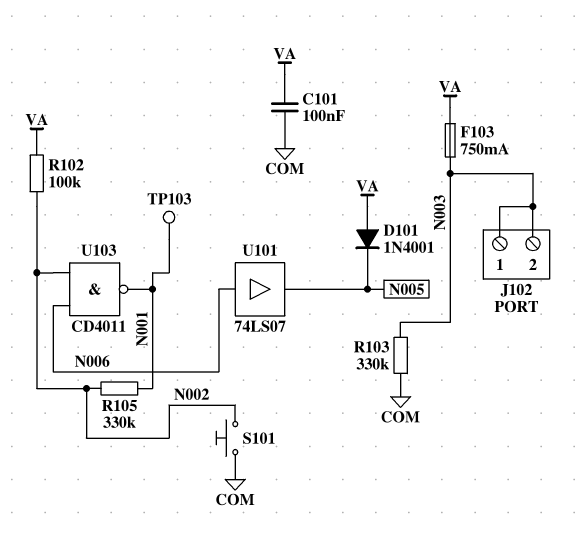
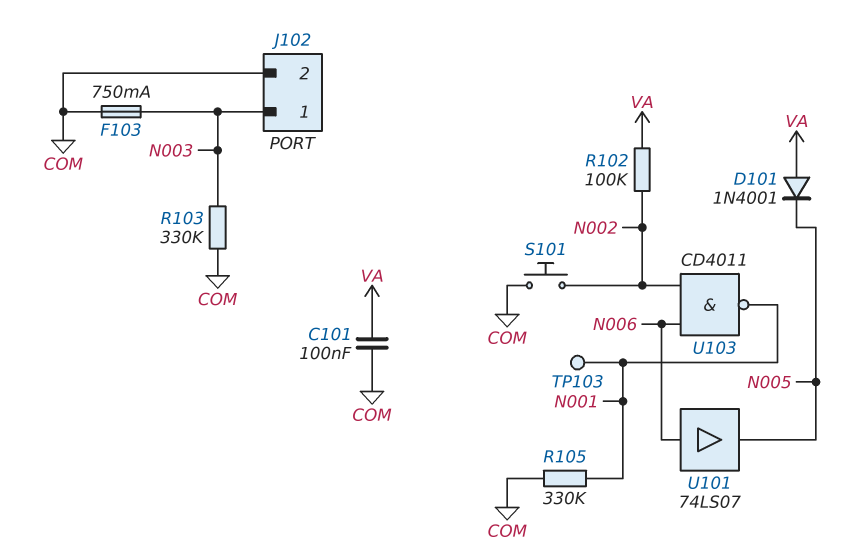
F103: 750mA (N003, VA) -> 750mA (COM, N003)
J102 pin 2: N003 -> COM
R105: 330k (N001, N002) -> 330k (COM, N001)

